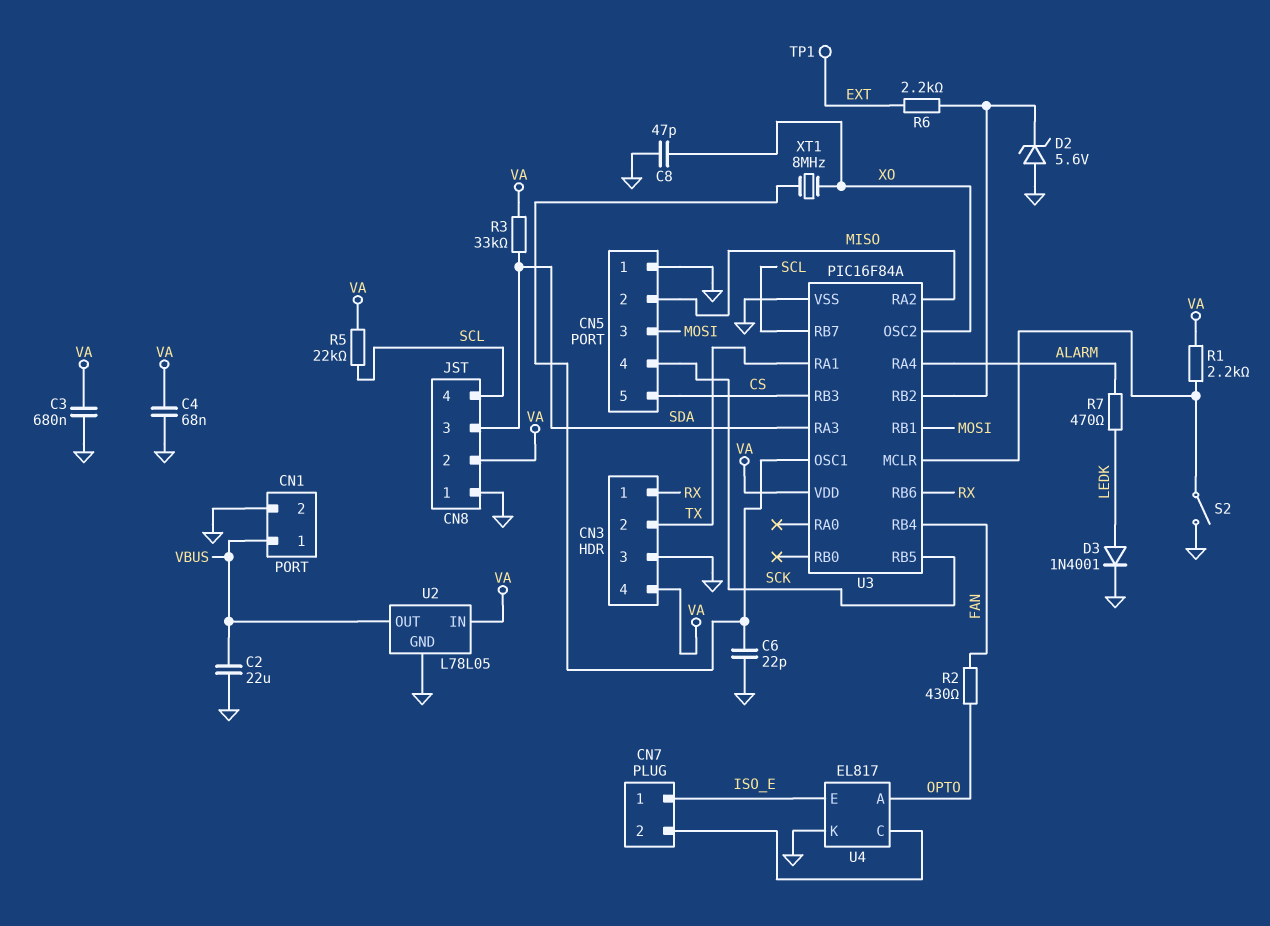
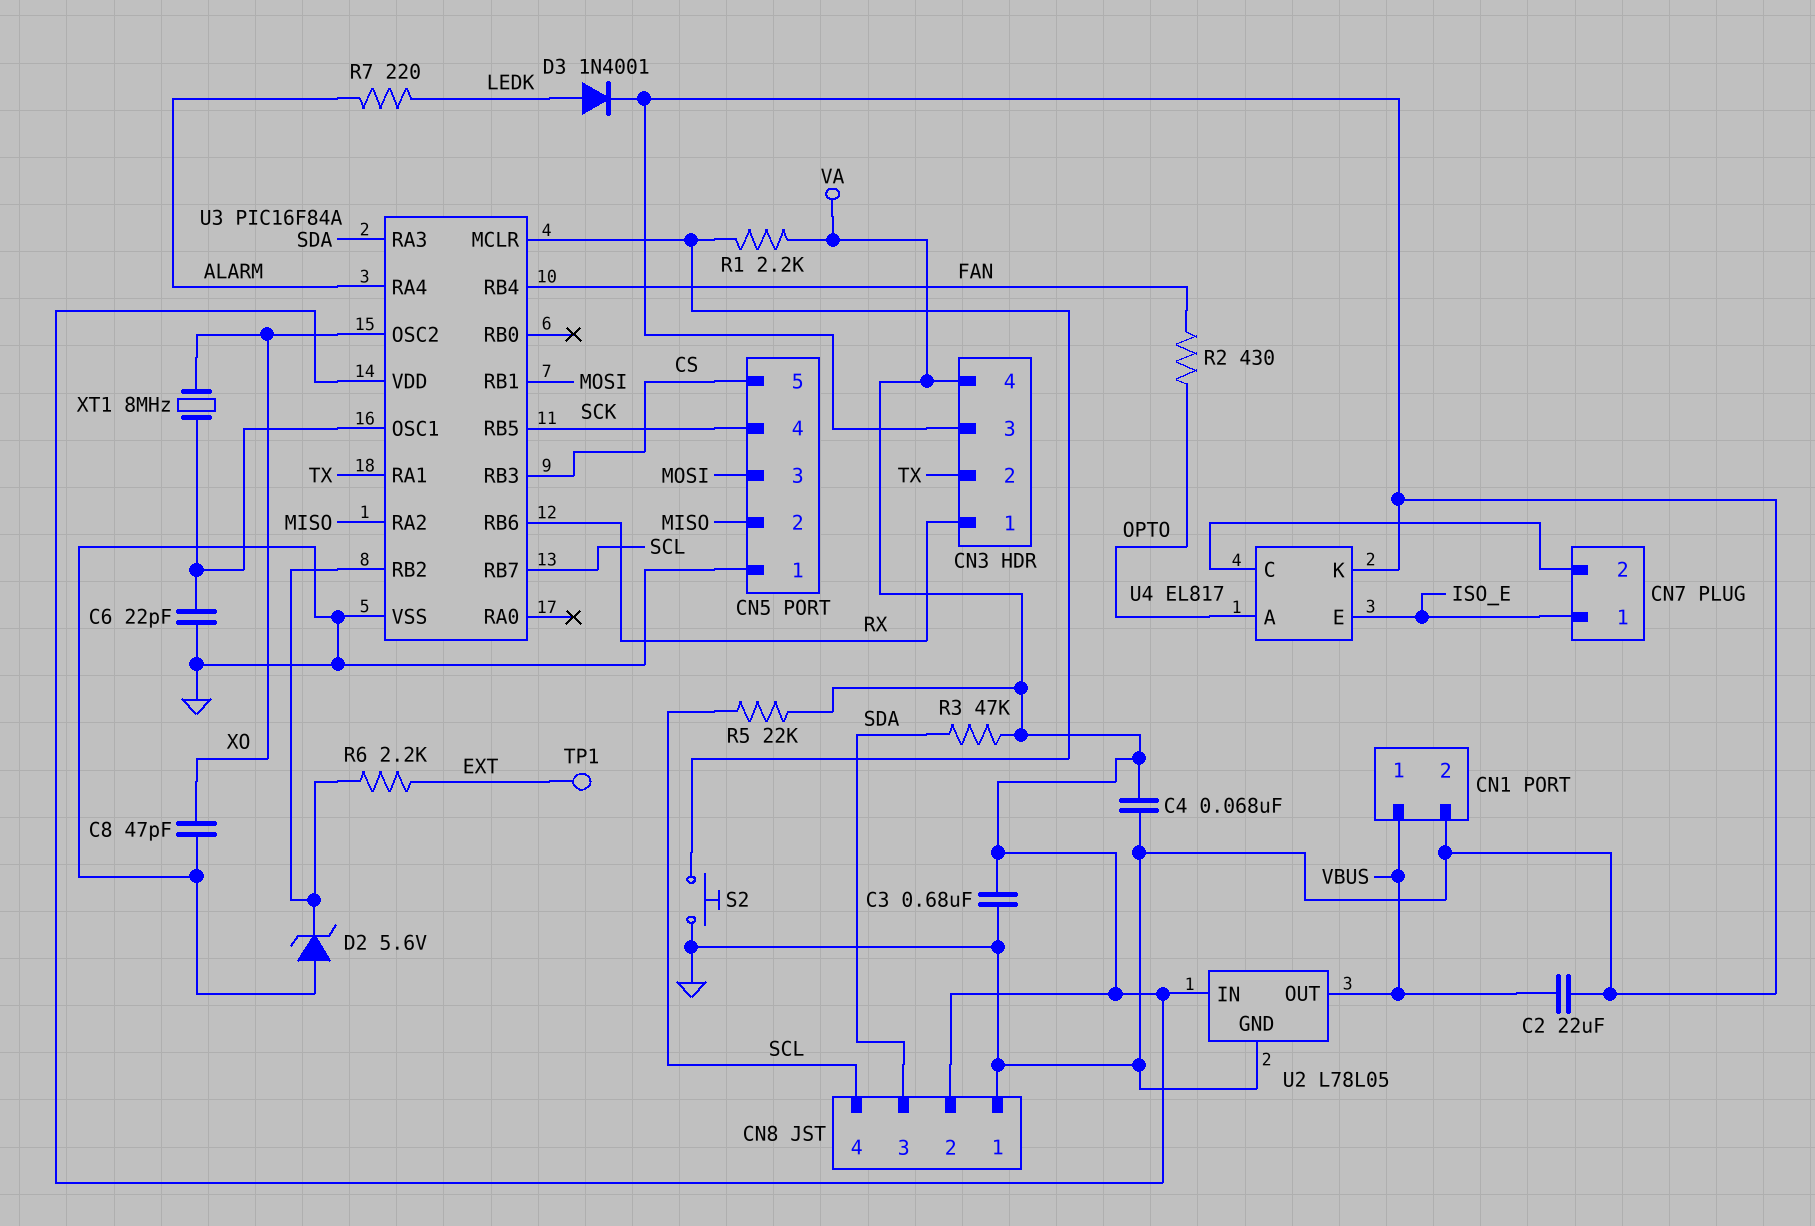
R3: 33k (SDA, VA) -> 47k (SDA, VA)
R7: 470 (ALARM, LEDK) -> 220 (ALARM, LEDK)
S2: switch (GND, U3/MCLR) -> button (GND, U3/MCLR)

